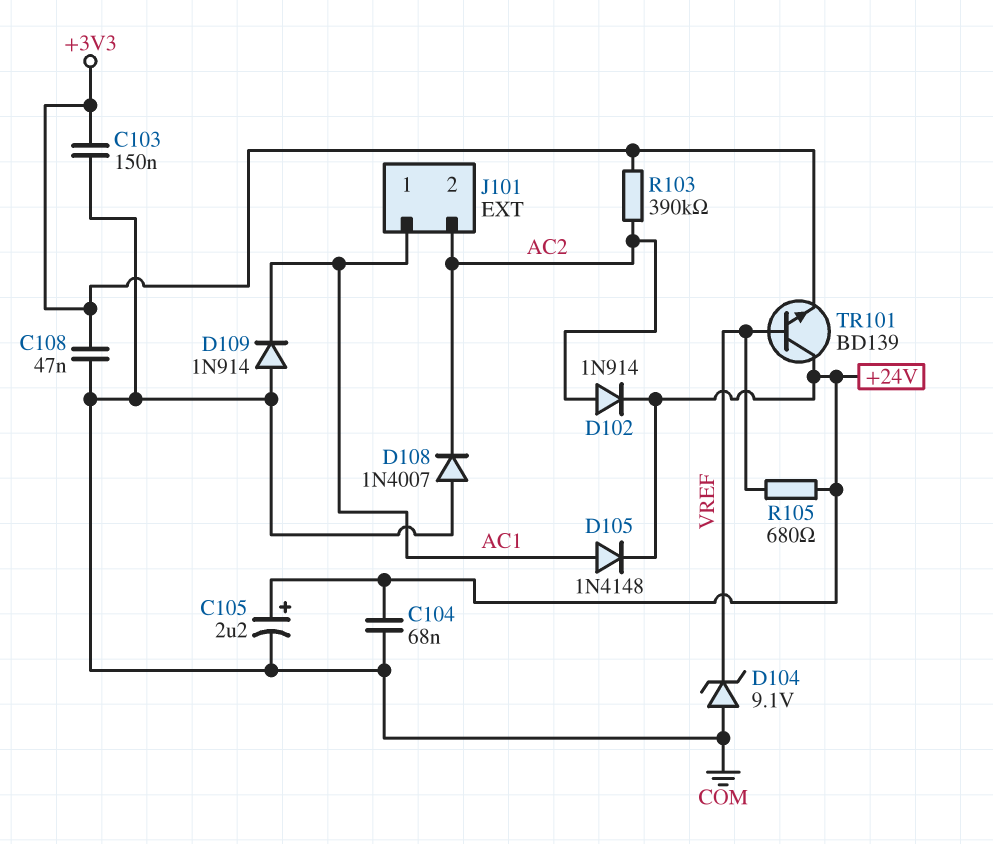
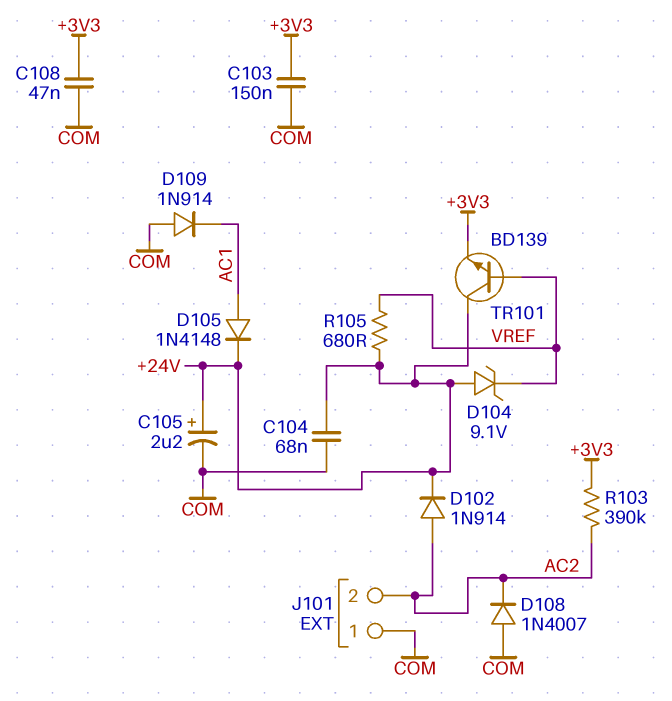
D104: zener 9.1V (A COM, K VREF) -> zener 9.1V (A +24V, K VREF)
J101 pin 1: AC1 -> COM

